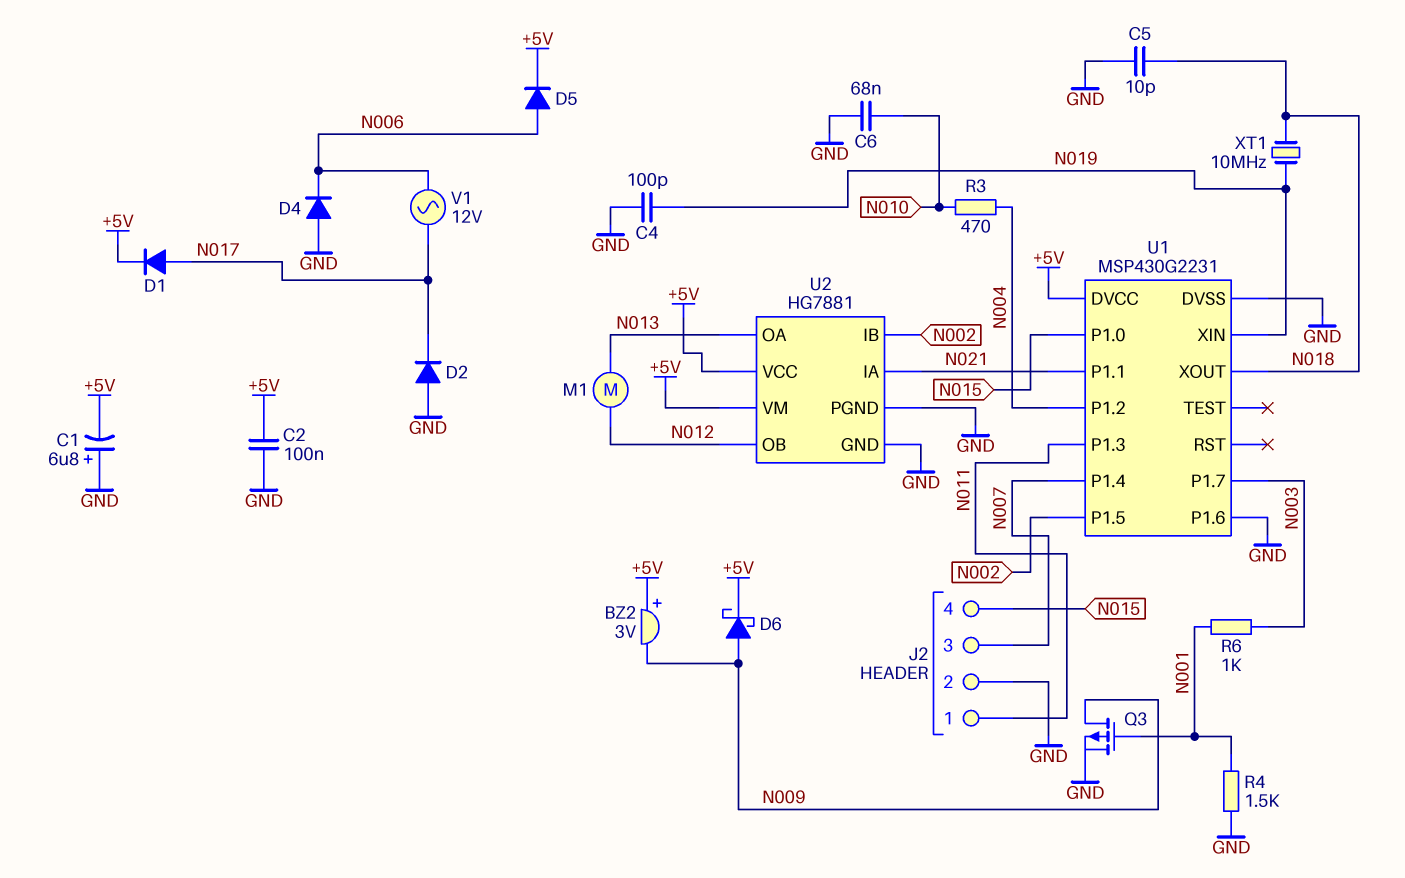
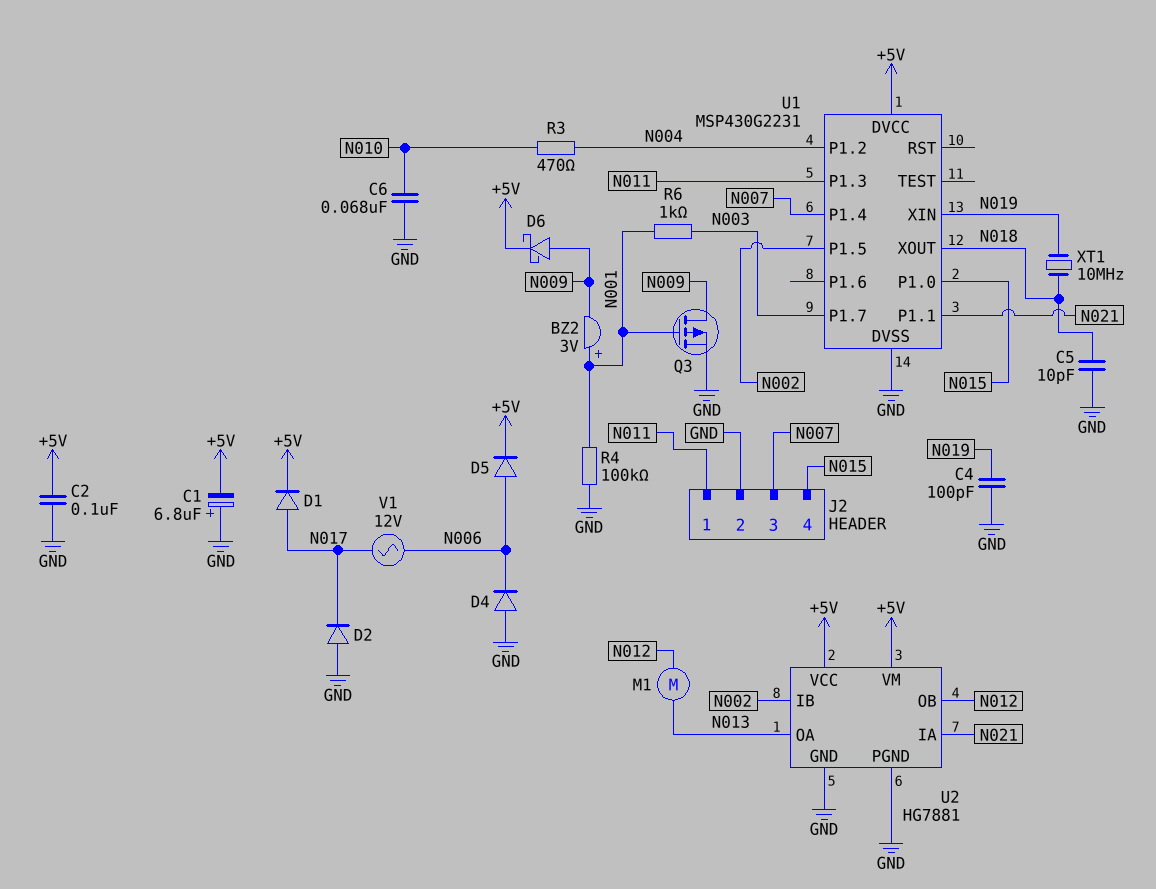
BZ2: buzzer 3V (plus +5V, minus N009) -> buzzer 3V (plus N001, minus N009)
R4: 1.5k (GND, N001) -> 100k (GND, N001)
U1 pin P1.6: GND -> none

